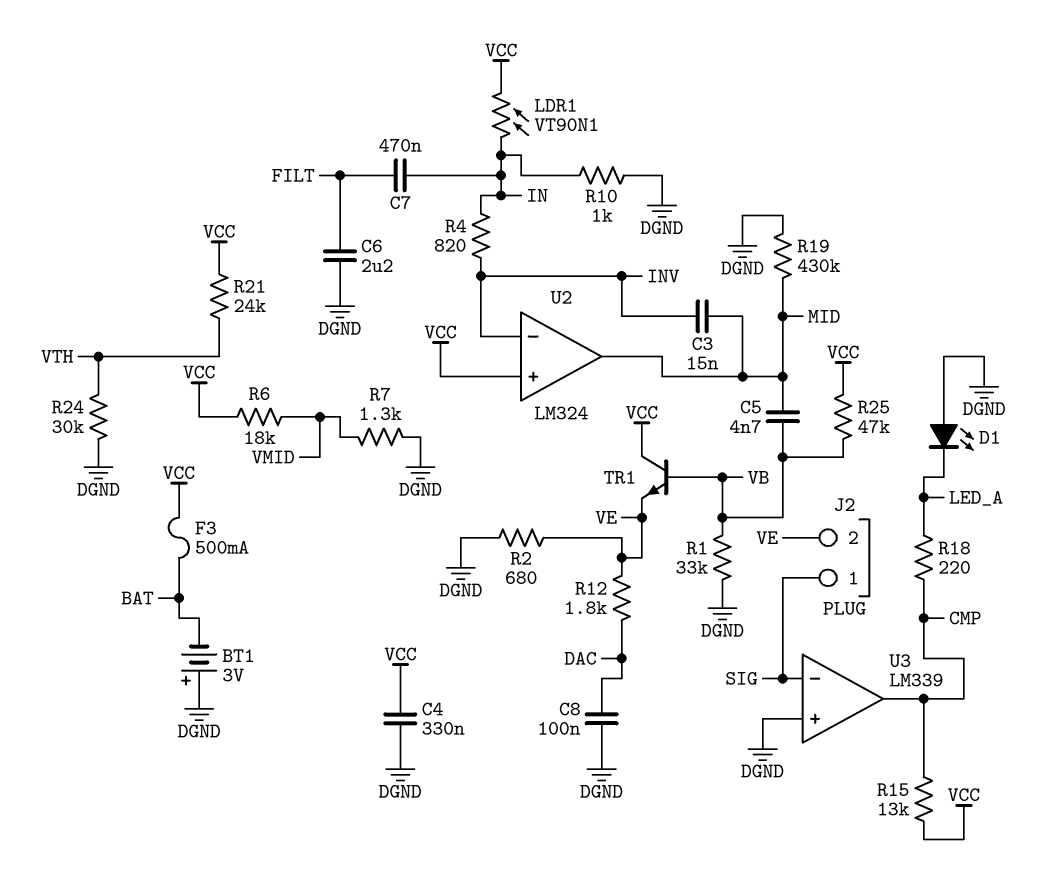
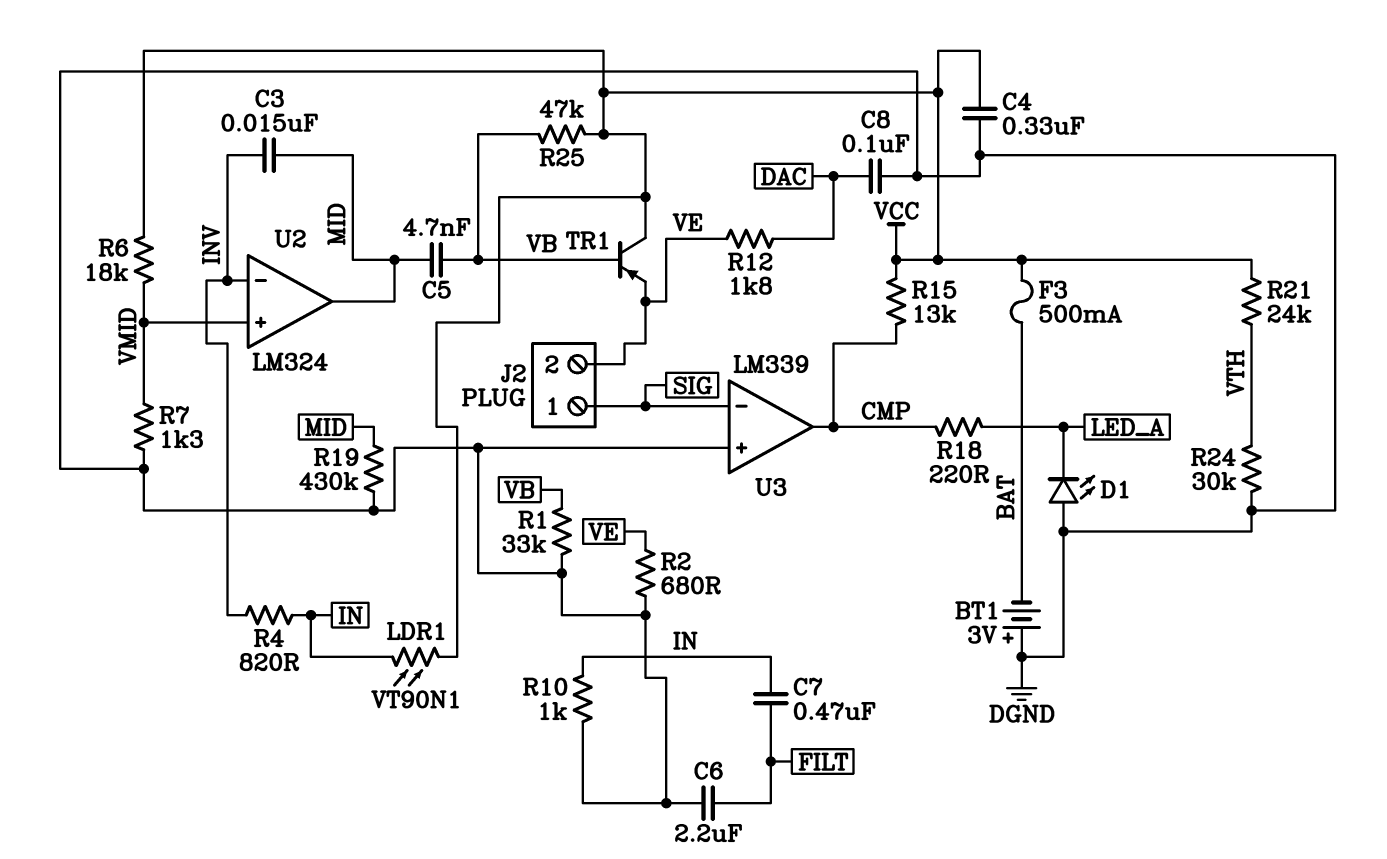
TR1: NPN (B VB, C VCC, E VE) -> PNP (B VB, C VCC, E VE)
U2 pin in+: VCC -> VMID

